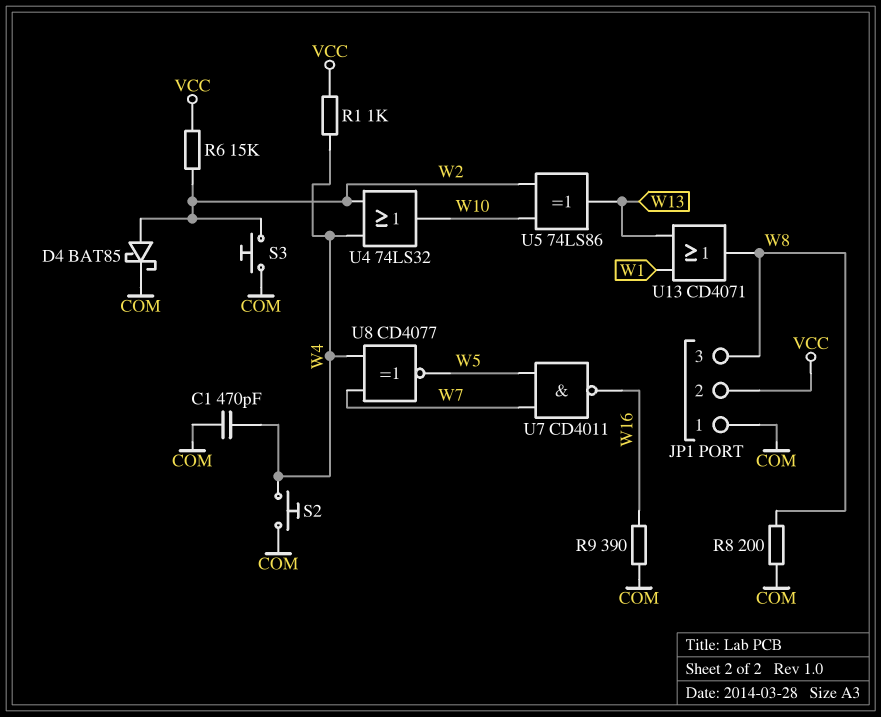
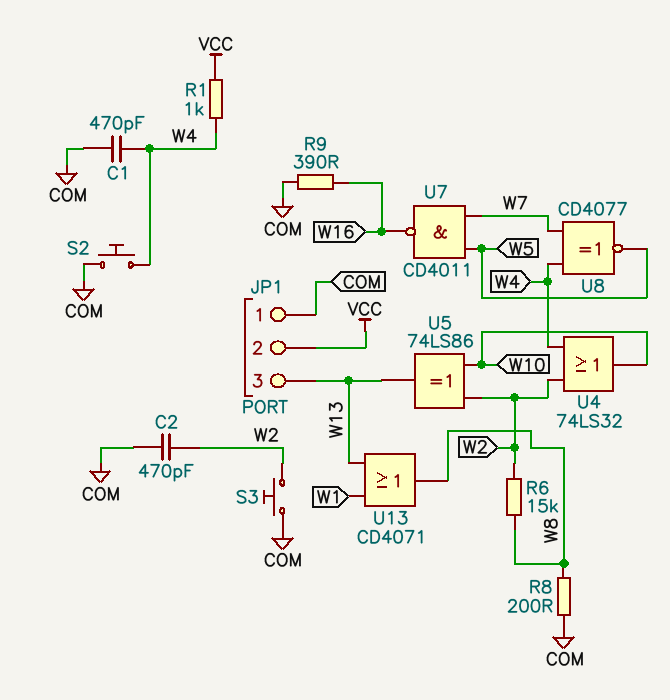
C2: none -> 470pF (COM, W2)
D4: schottky BAT85 (A W2, K COM) -> none
JP1 pin 3: W8 -> W13
R6: 15k (VCC, W2) -> 15k (W2, W8)

